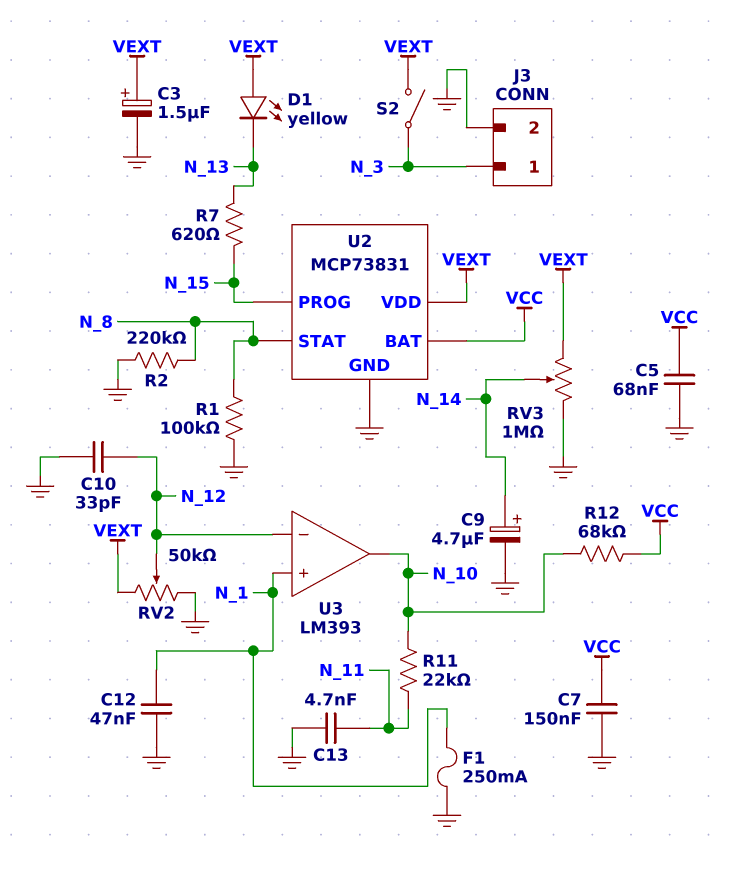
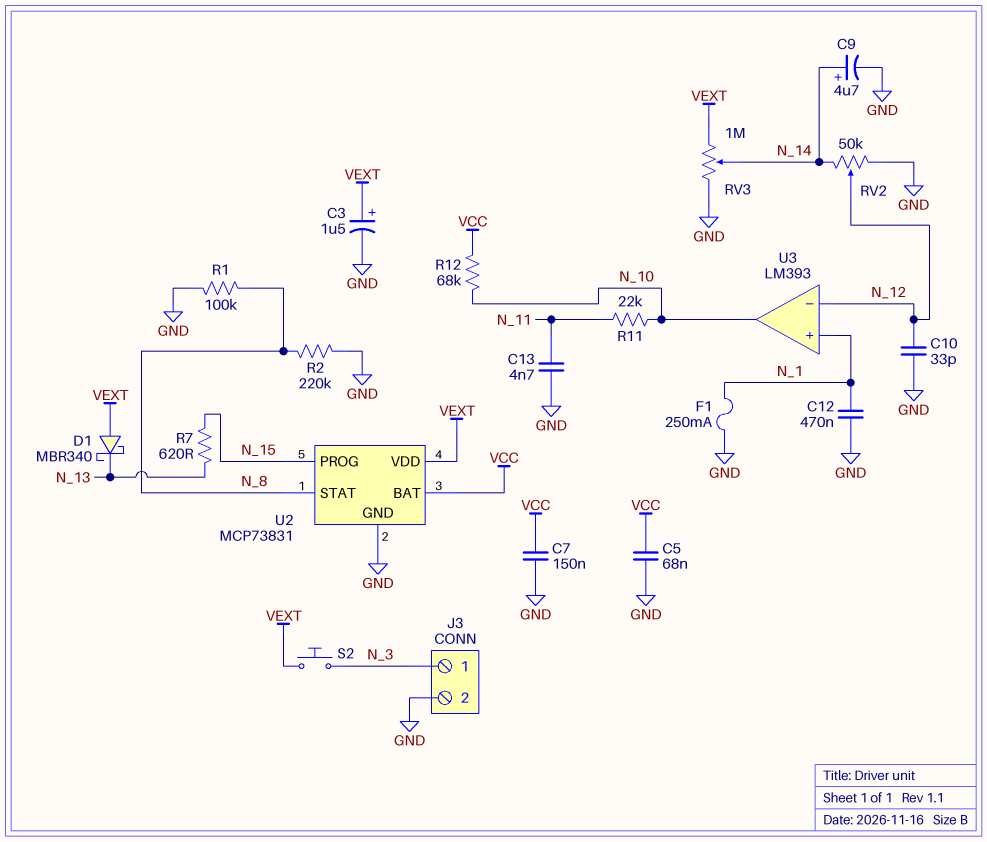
C12: 47nF (GND, N_1) -> 470nF (GND, N_1)
D1: LED yellow (A VEXT, K N_13) -> schottky MBR340 (A VEXT, K N_13)
RV2: 50k (GND, VEXT, wiper N_12) -> 50k (GND, N_14, wiper N_12)
S2: switch (N_3, VEXT) -> button (N_3, VEXT)

